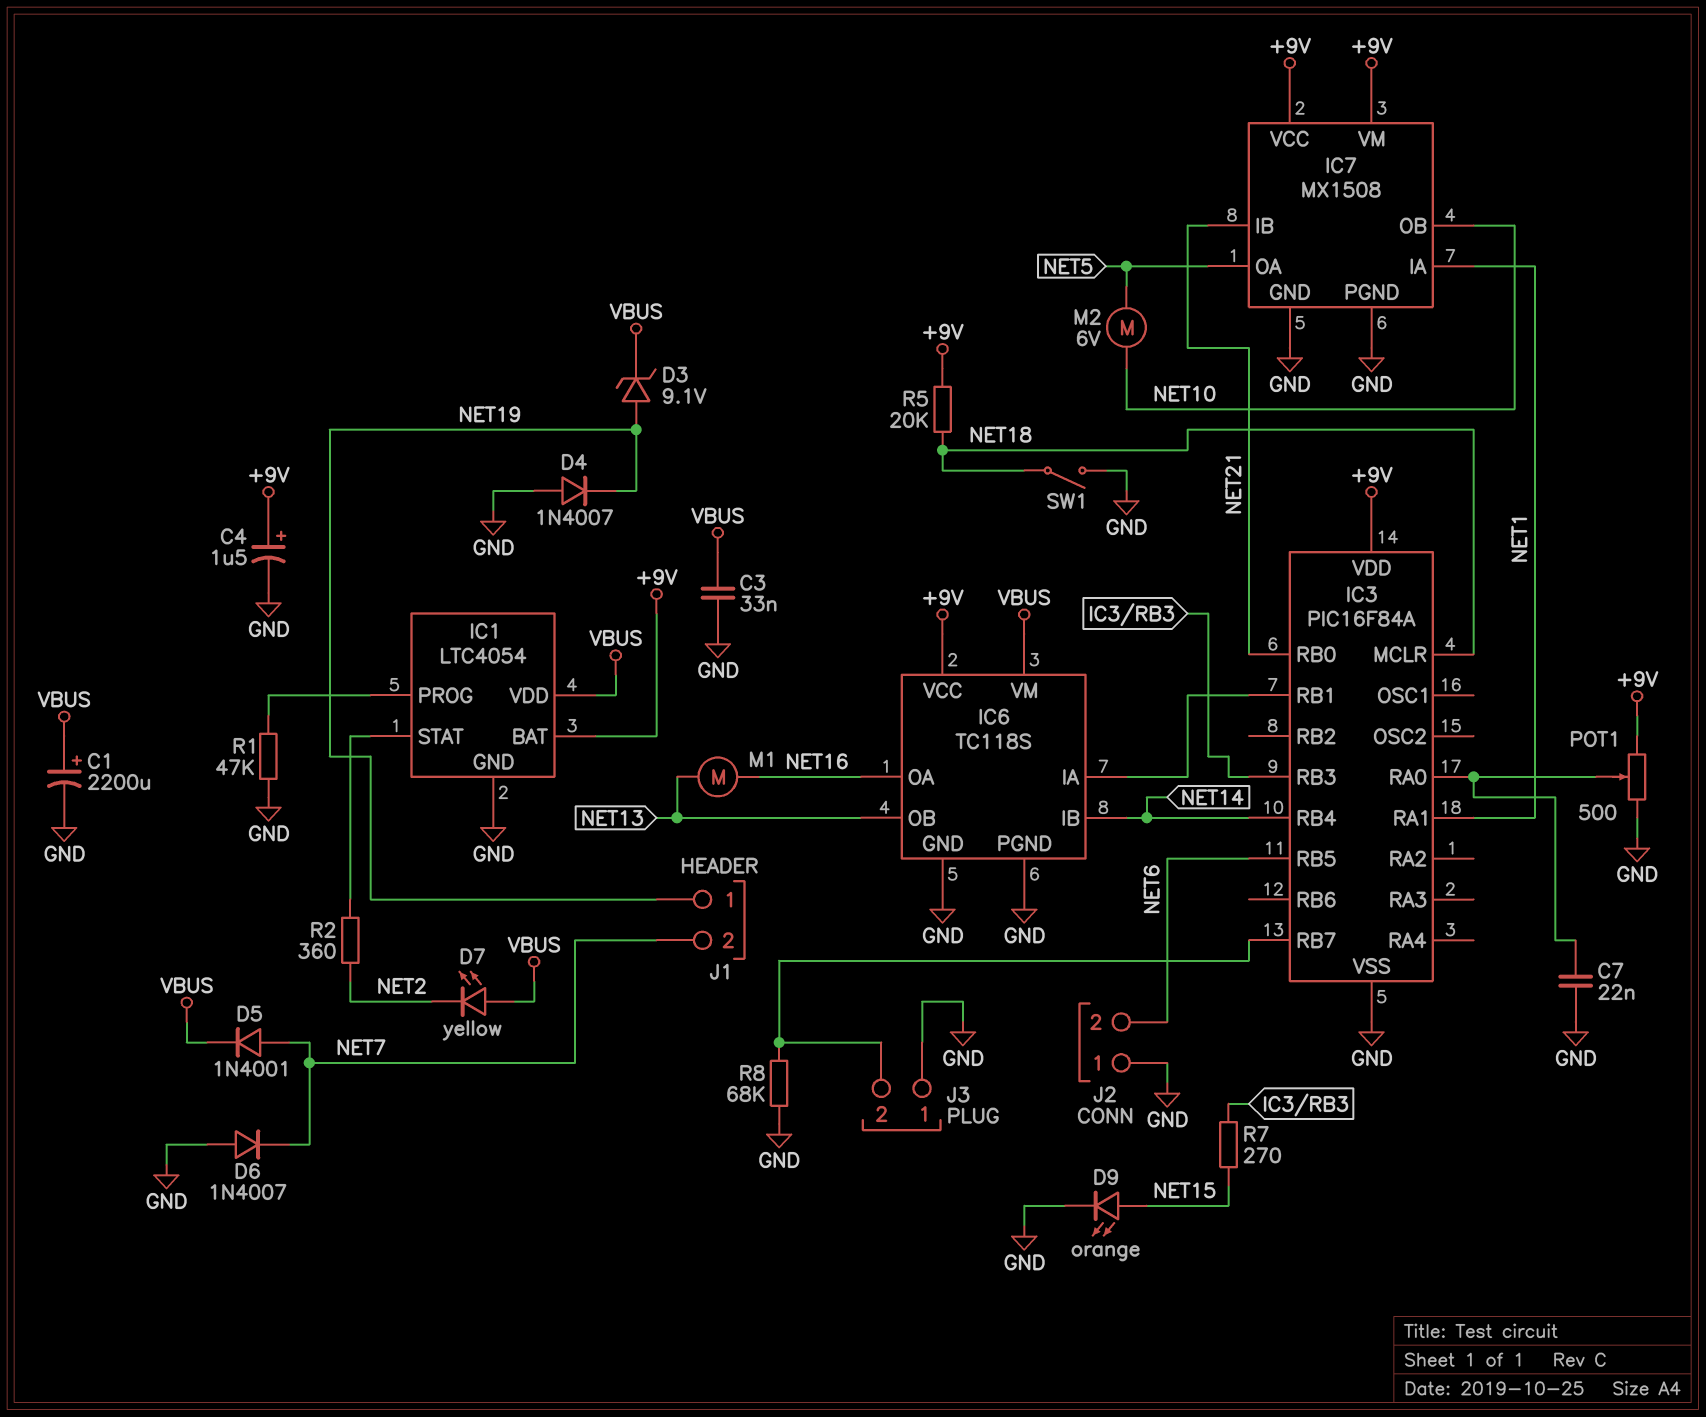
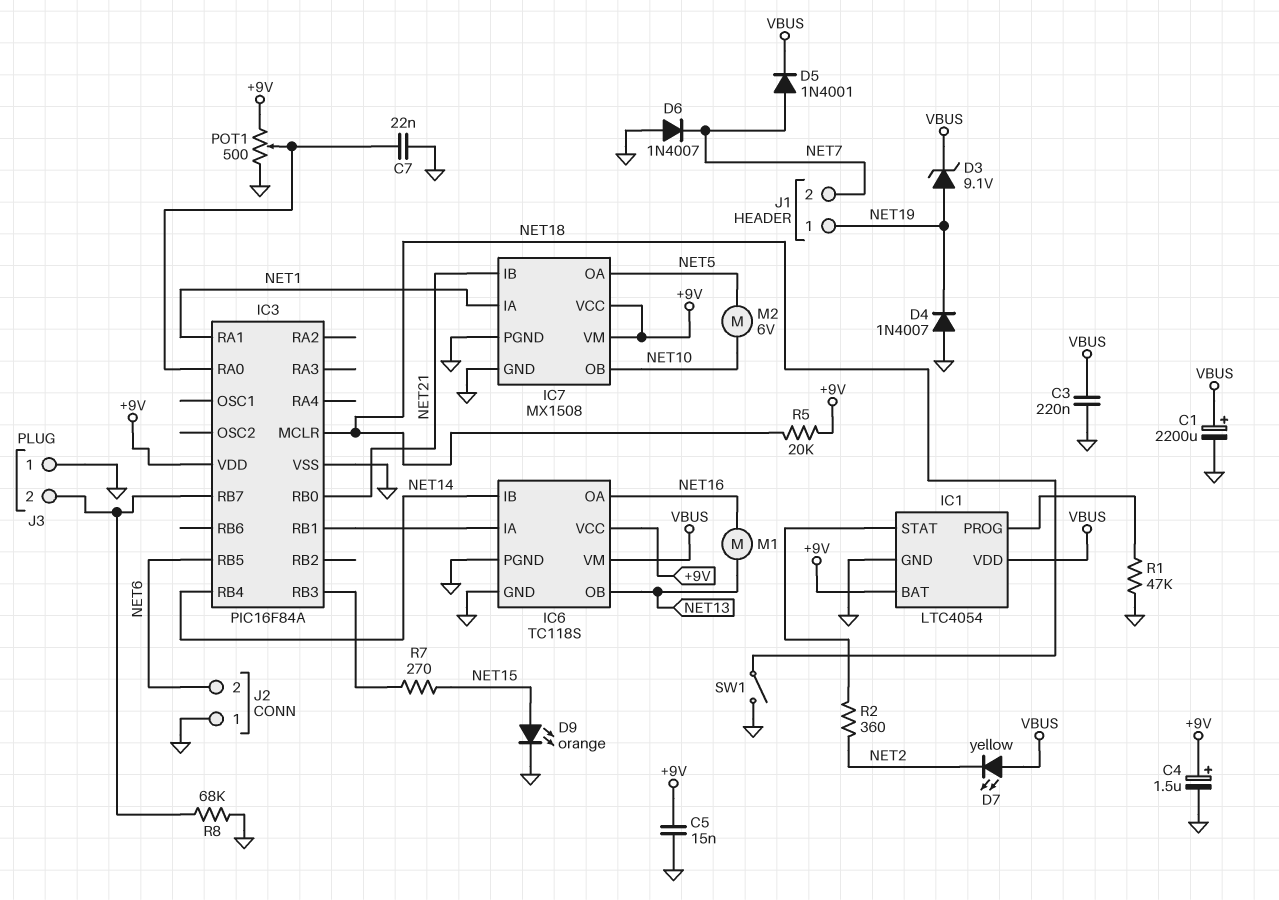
C3: 33nF (GND, VBUS) -> 220nF (GND, VBUS)
C5: none -> 15nF (+9V, GND)

